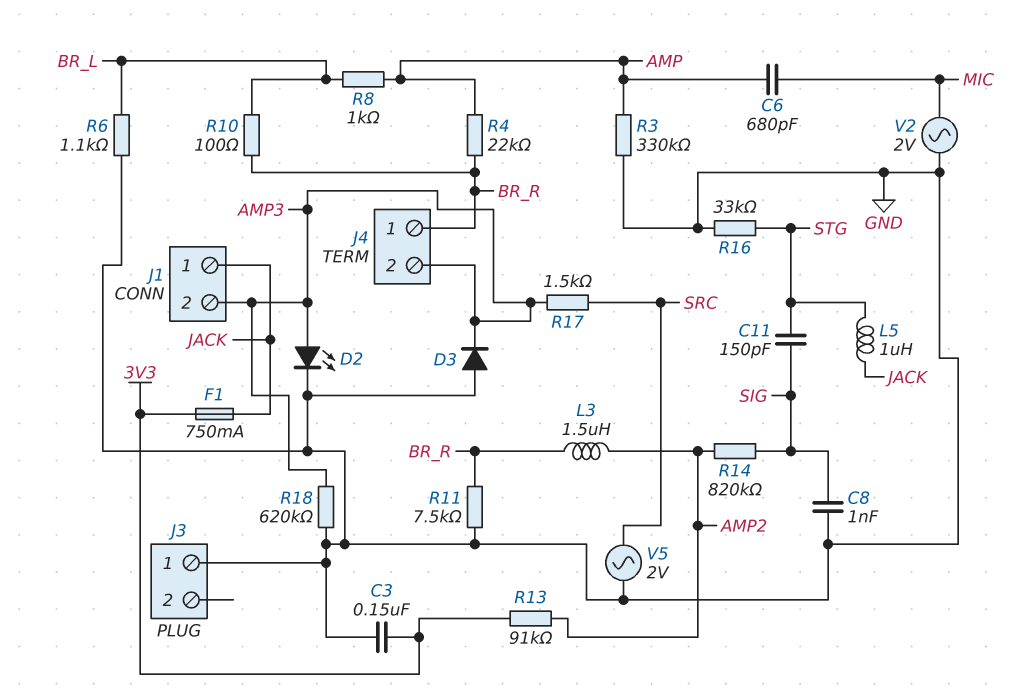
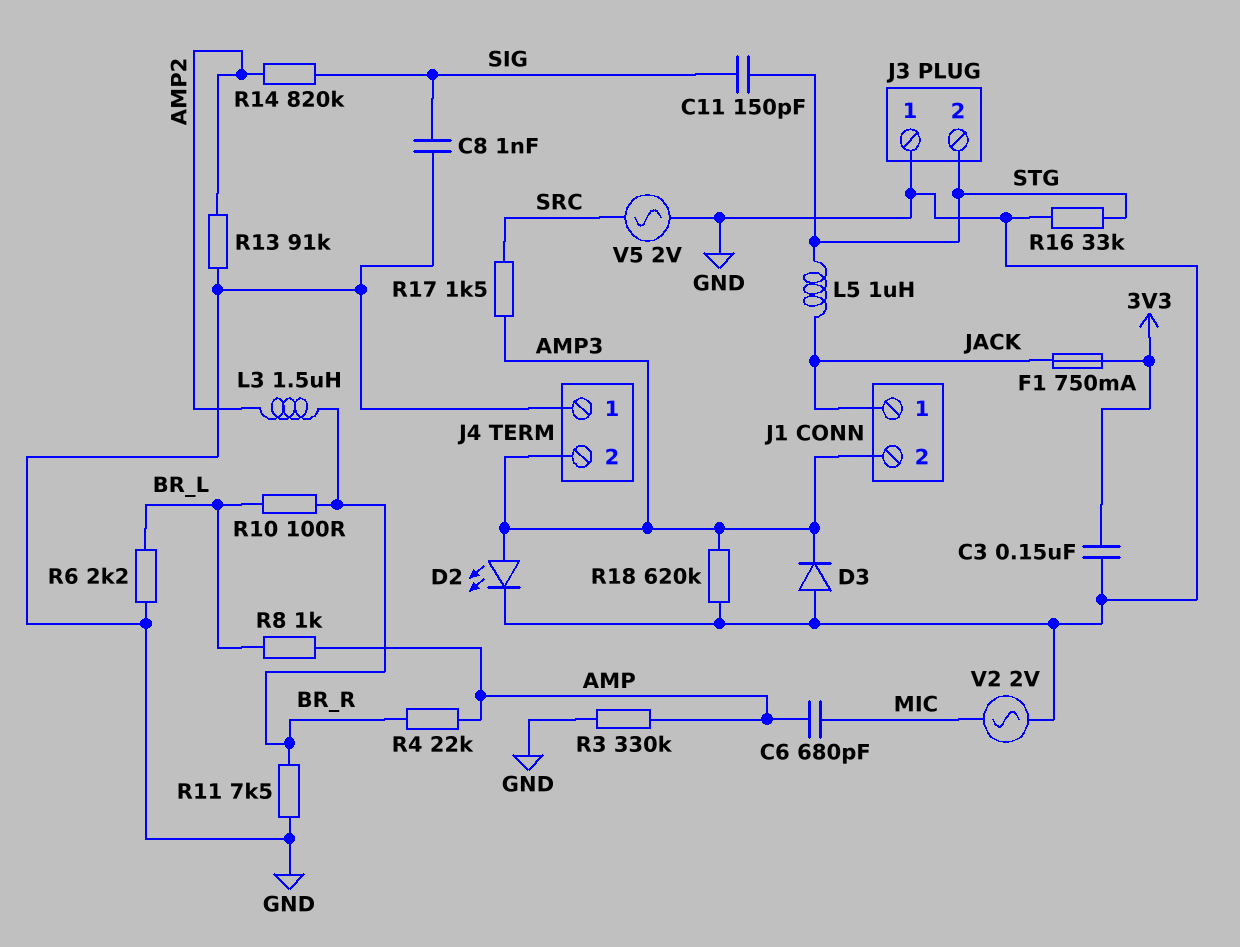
J3 pin 2: none -> STG
J4 pin 1: BR_R -> GND
R6: 1.1k (BR_L, GND) -> 2.2k (BR_L, GND)
R13: 91k (3V3, AMP2) -> 91k (AMP2, GND)

